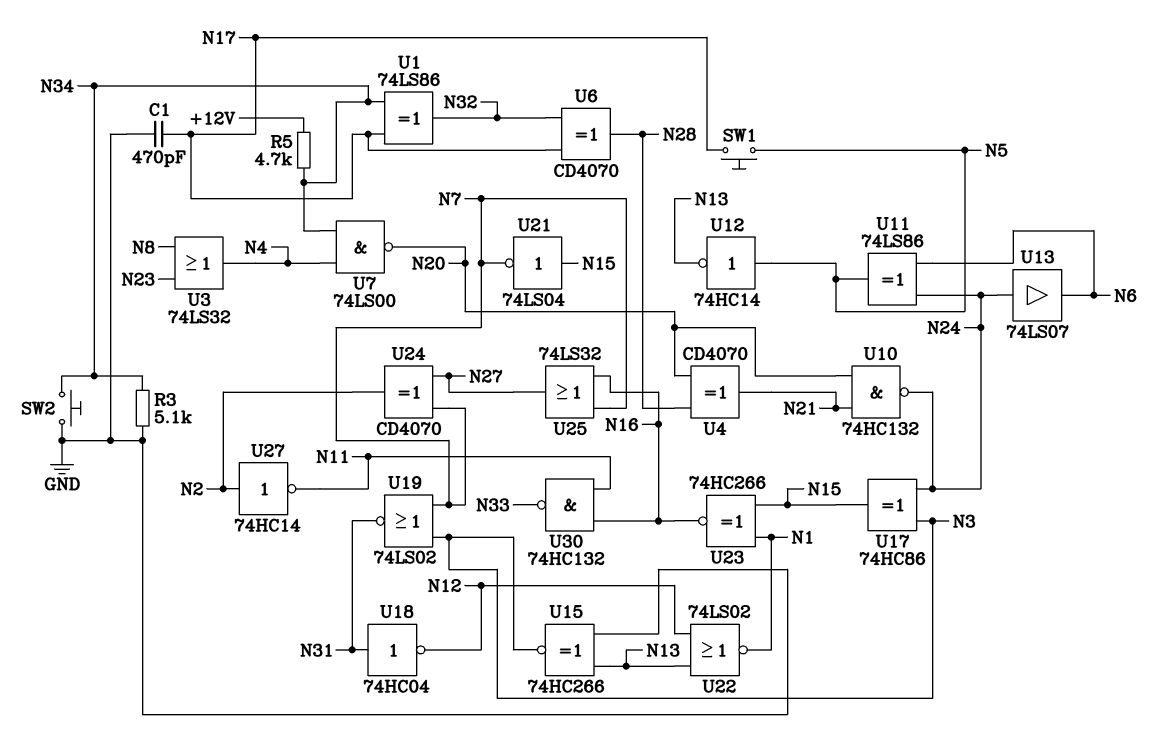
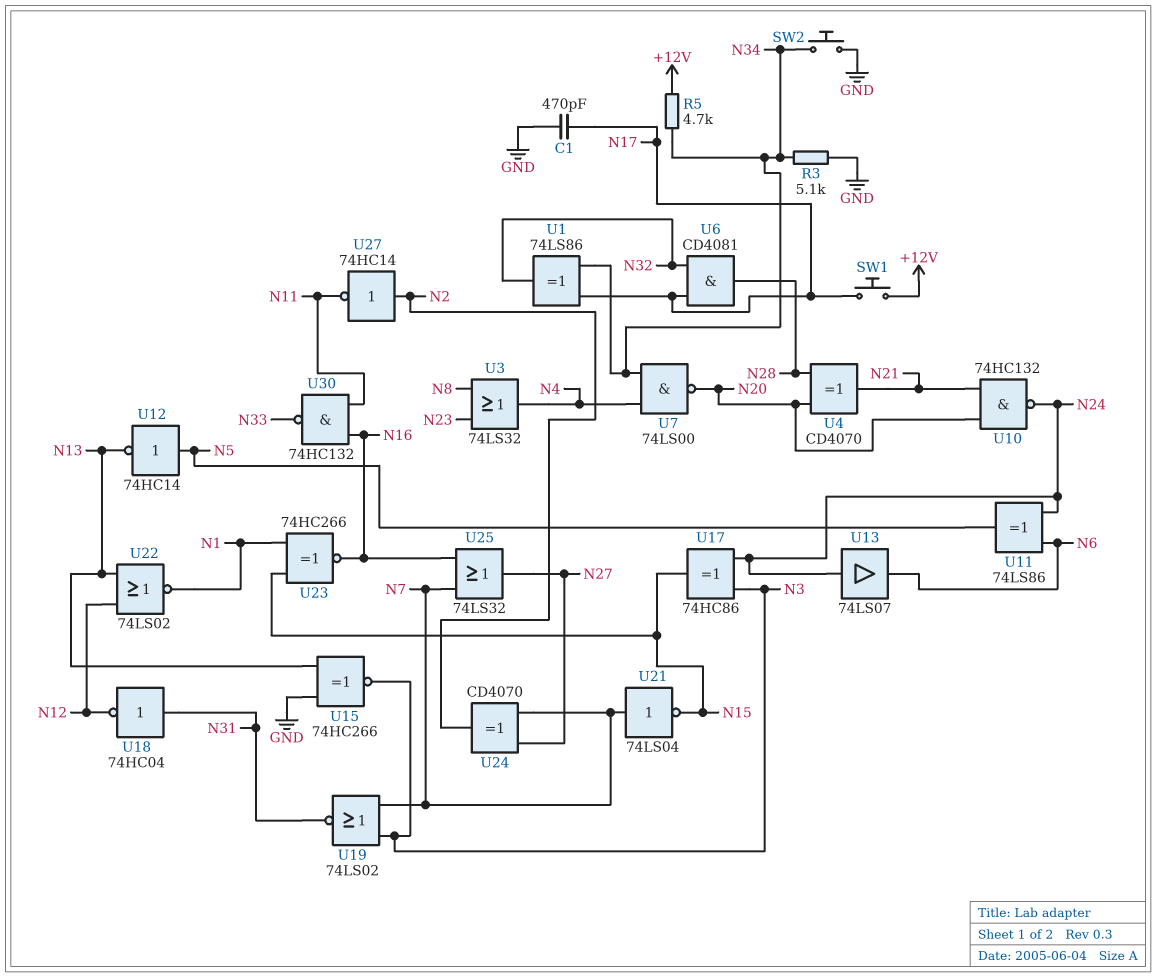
SW1: button (N5, N17) -> button (+12V, N17)
U6: XOR CD4070 (in N17, in N32, out N28) -> AND CD4081 (in N17, in N32, out N28)
U21: NOT 74LS04 (in N15, out N7) -> NOT 74LS04 (in N7, out N15)

